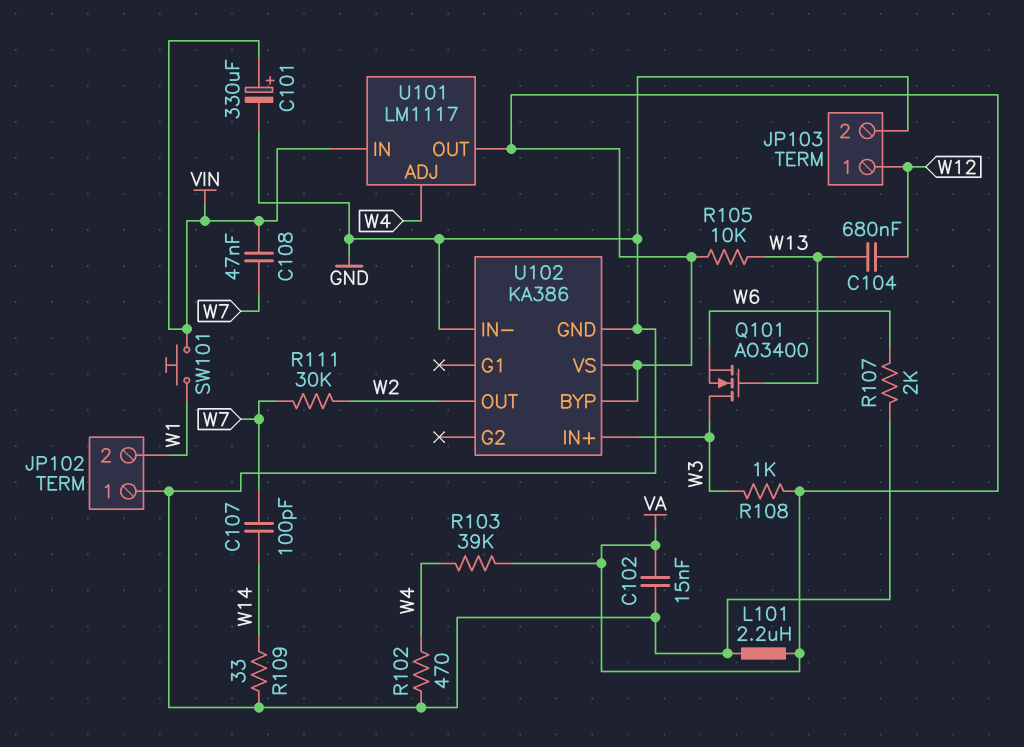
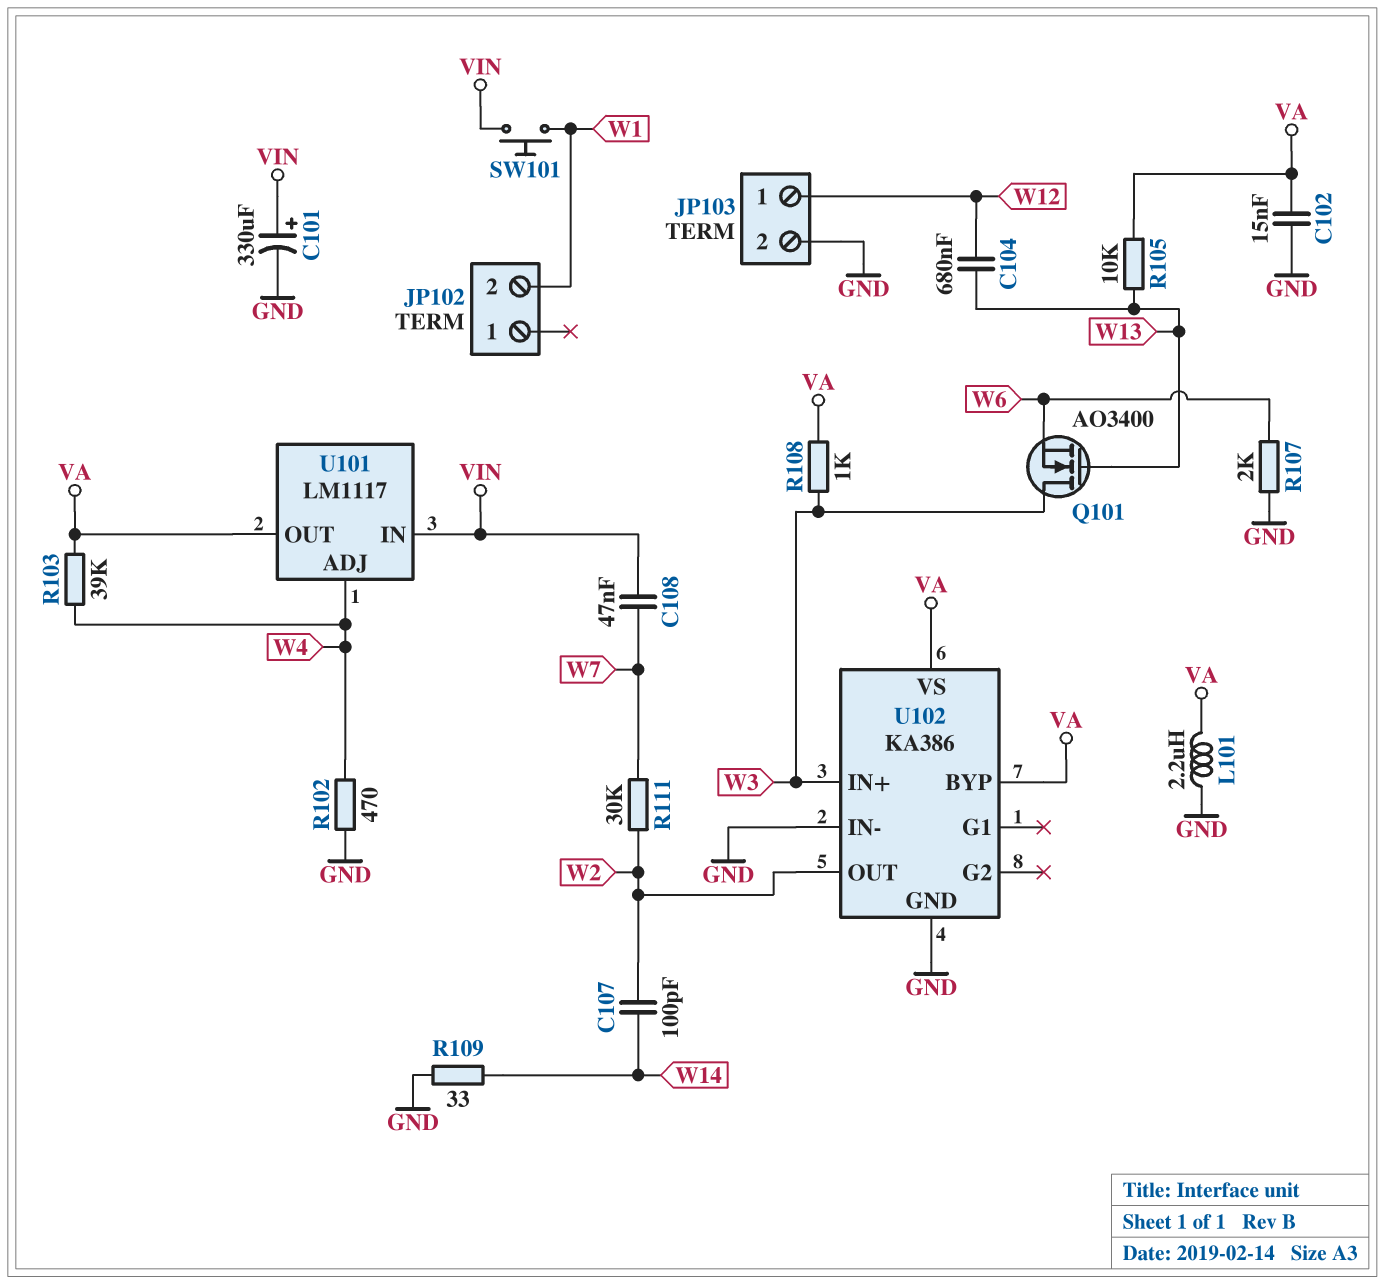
C107: 100pF (W7, W14) -> 100pF (W2, W14)
JP102 pin 1: GND -> none

